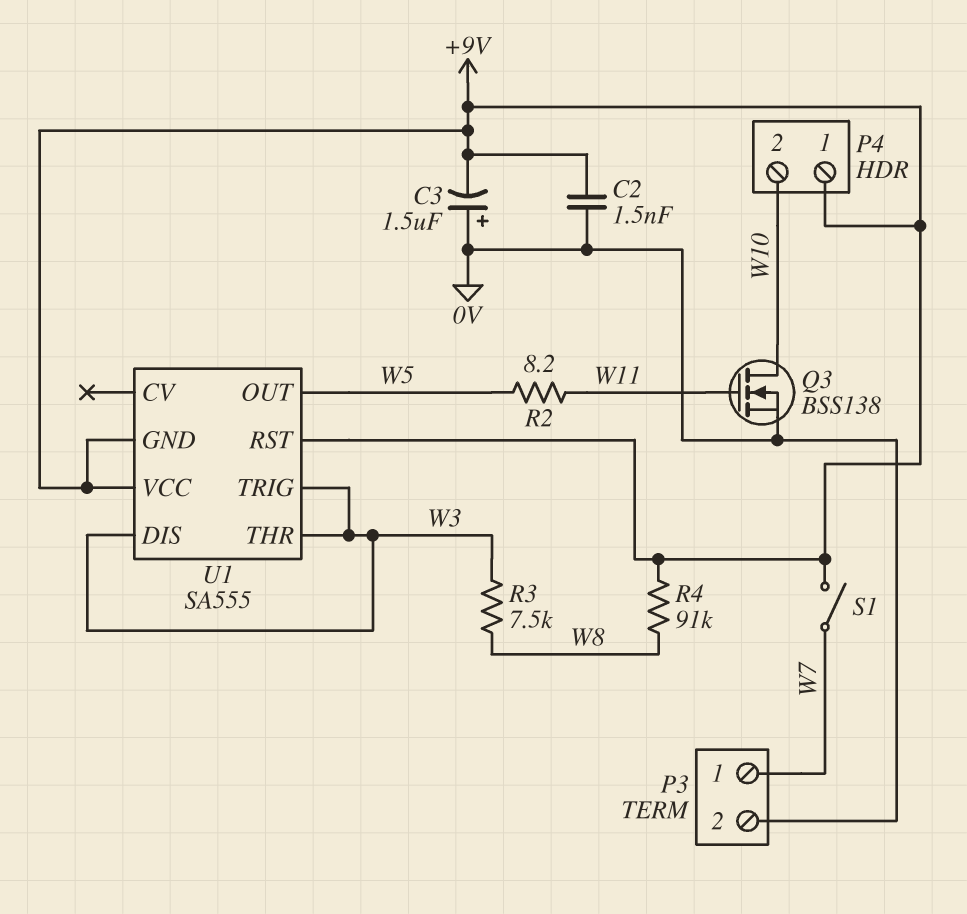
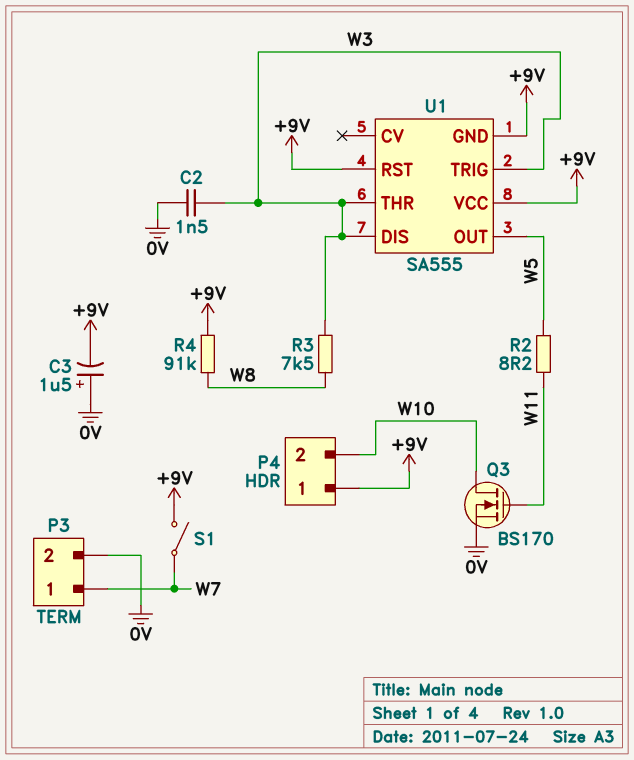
C2: 1.5nF (+9V, 0V) -> 1.5nF (0V, W3)
Q3: NMOS BSS138 (G W11, D W10, S 0V) -> NMOS BS170 (G W11, D W10, S 0V)

